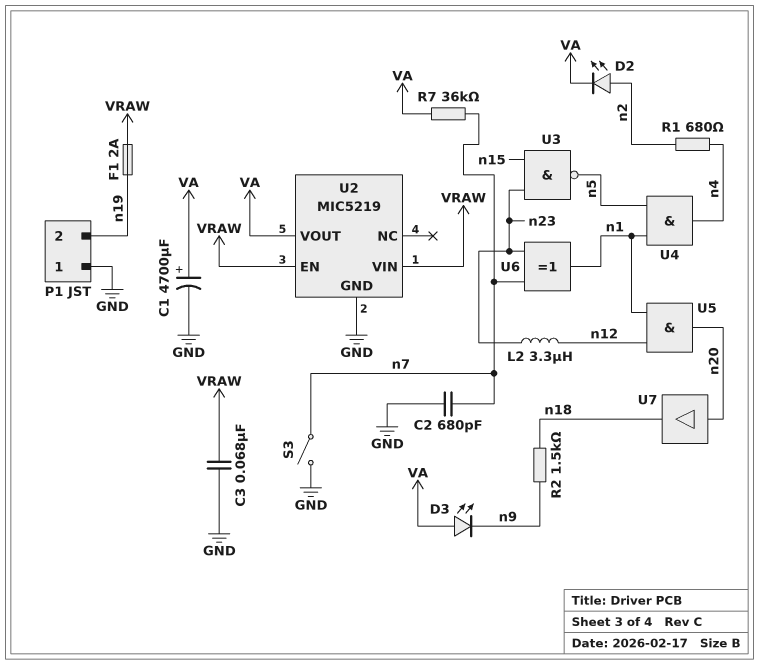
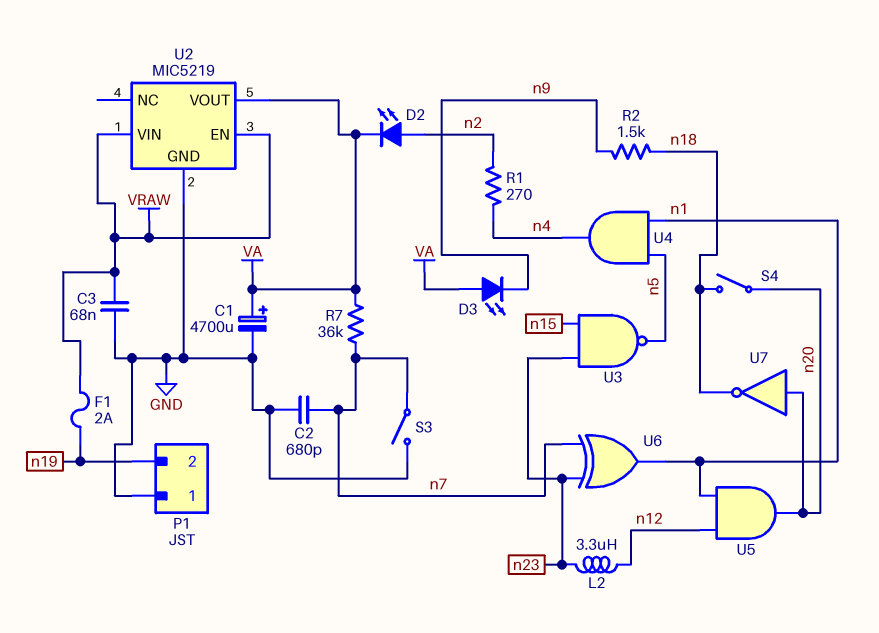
R1: 680 (n2, n4) -> 270 (n2, n4)
S4: none -> switch (n18, n20)
U7: buffer (in n20, out n18) -> NOT (in n20, out n18)

